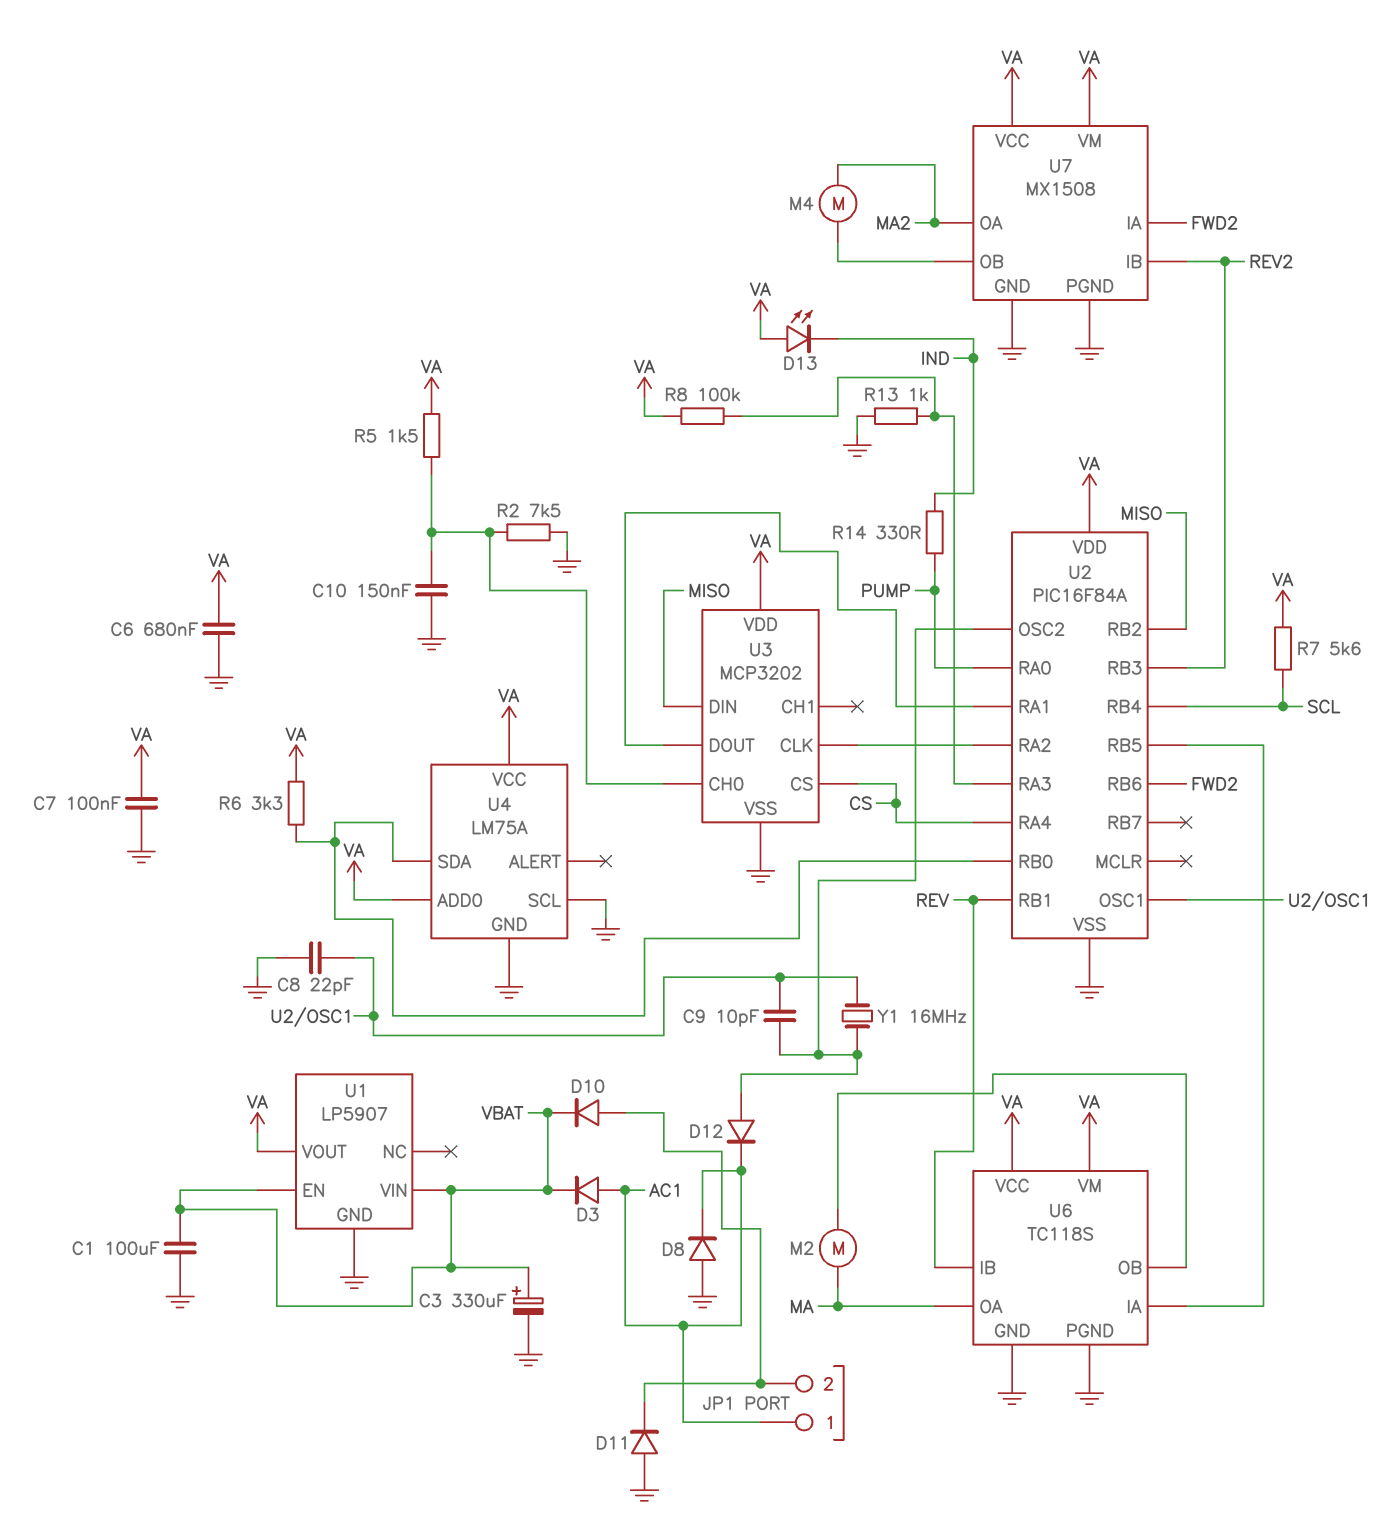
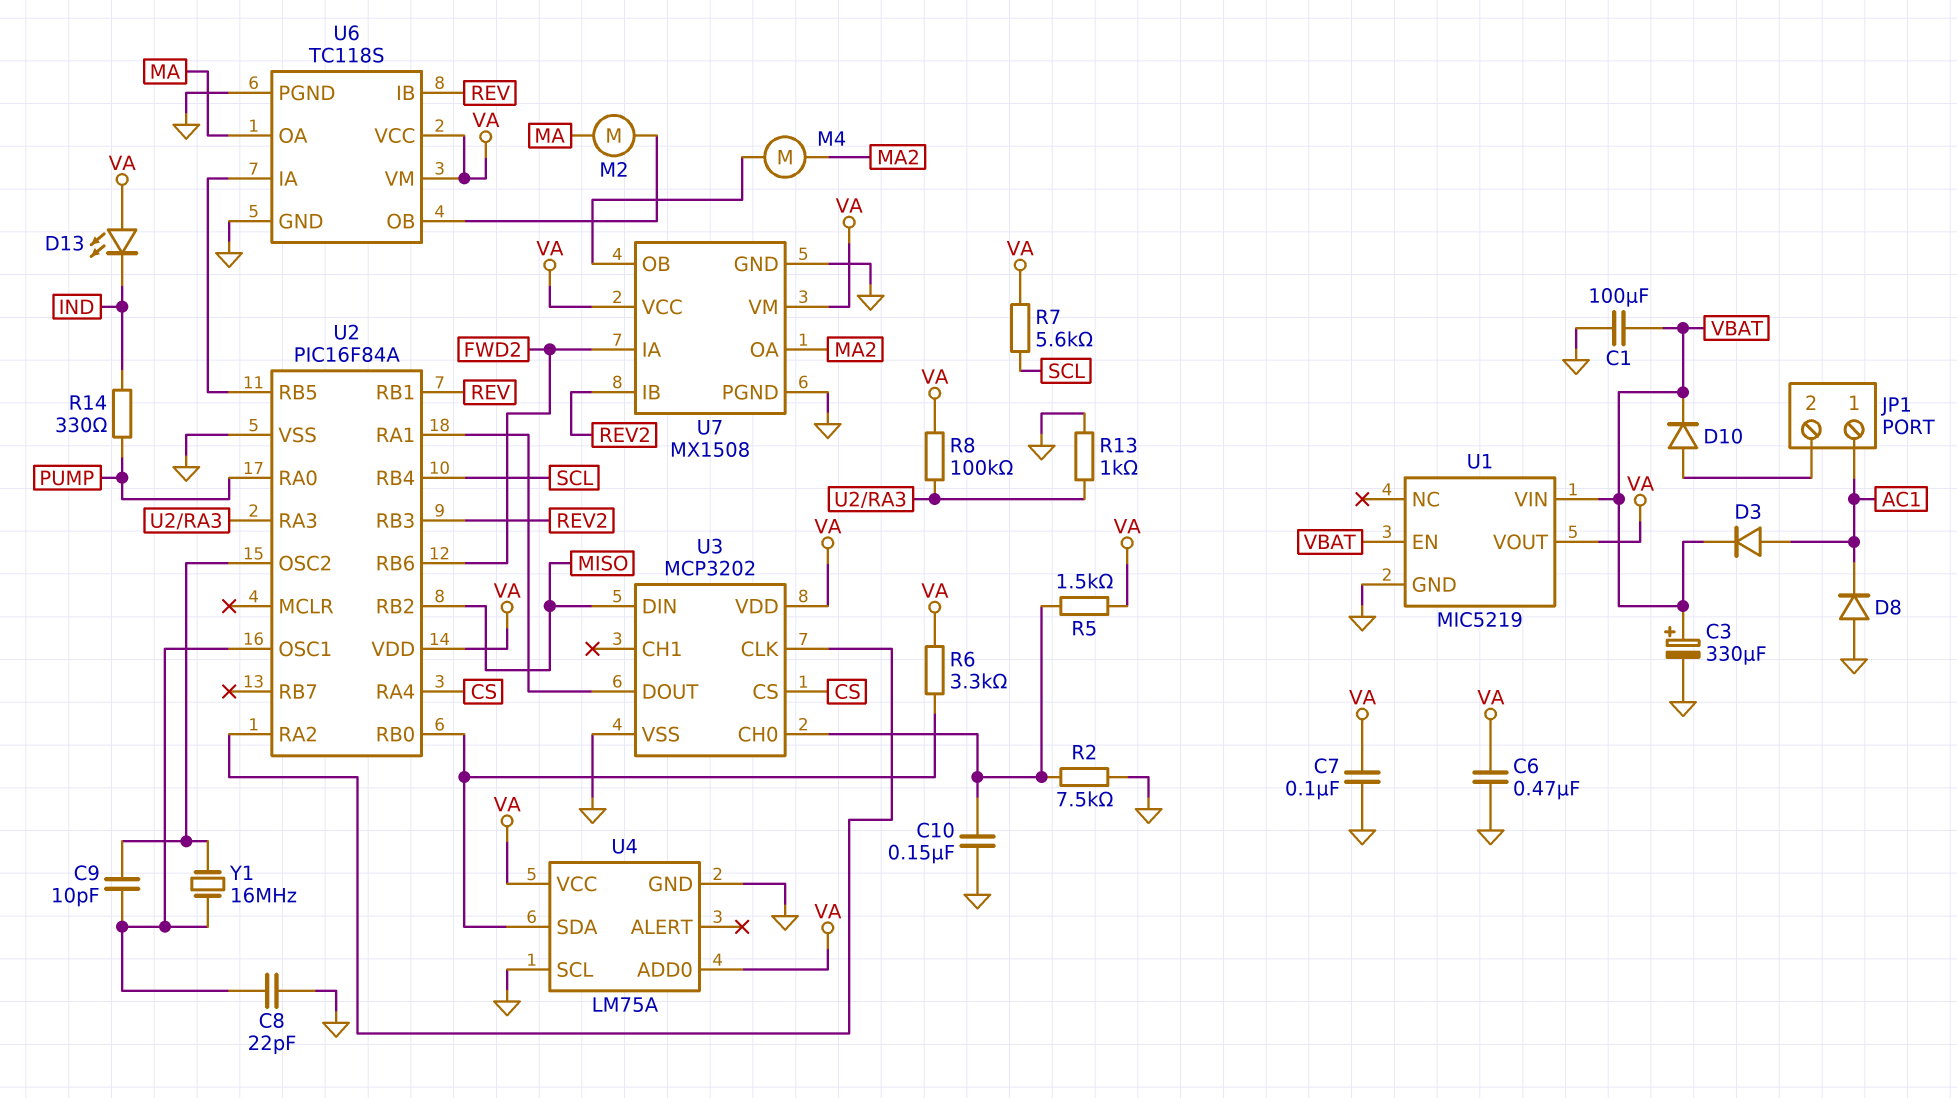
C6: 680nF (GND, VA) -> 470nF (GND, VA)
D11: diode (A GND, K JP1/2) -> none
D12: diode (A U2/OSC2, K AC1) -> none
U1: LP5907 -> MIC5219

